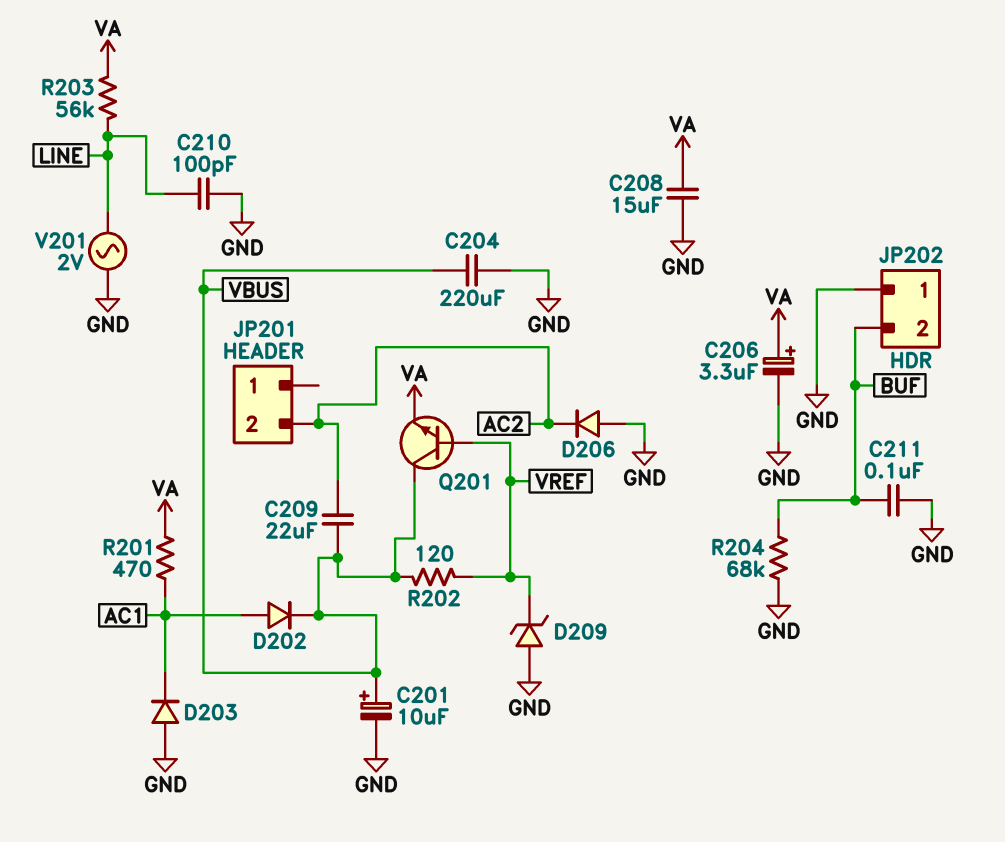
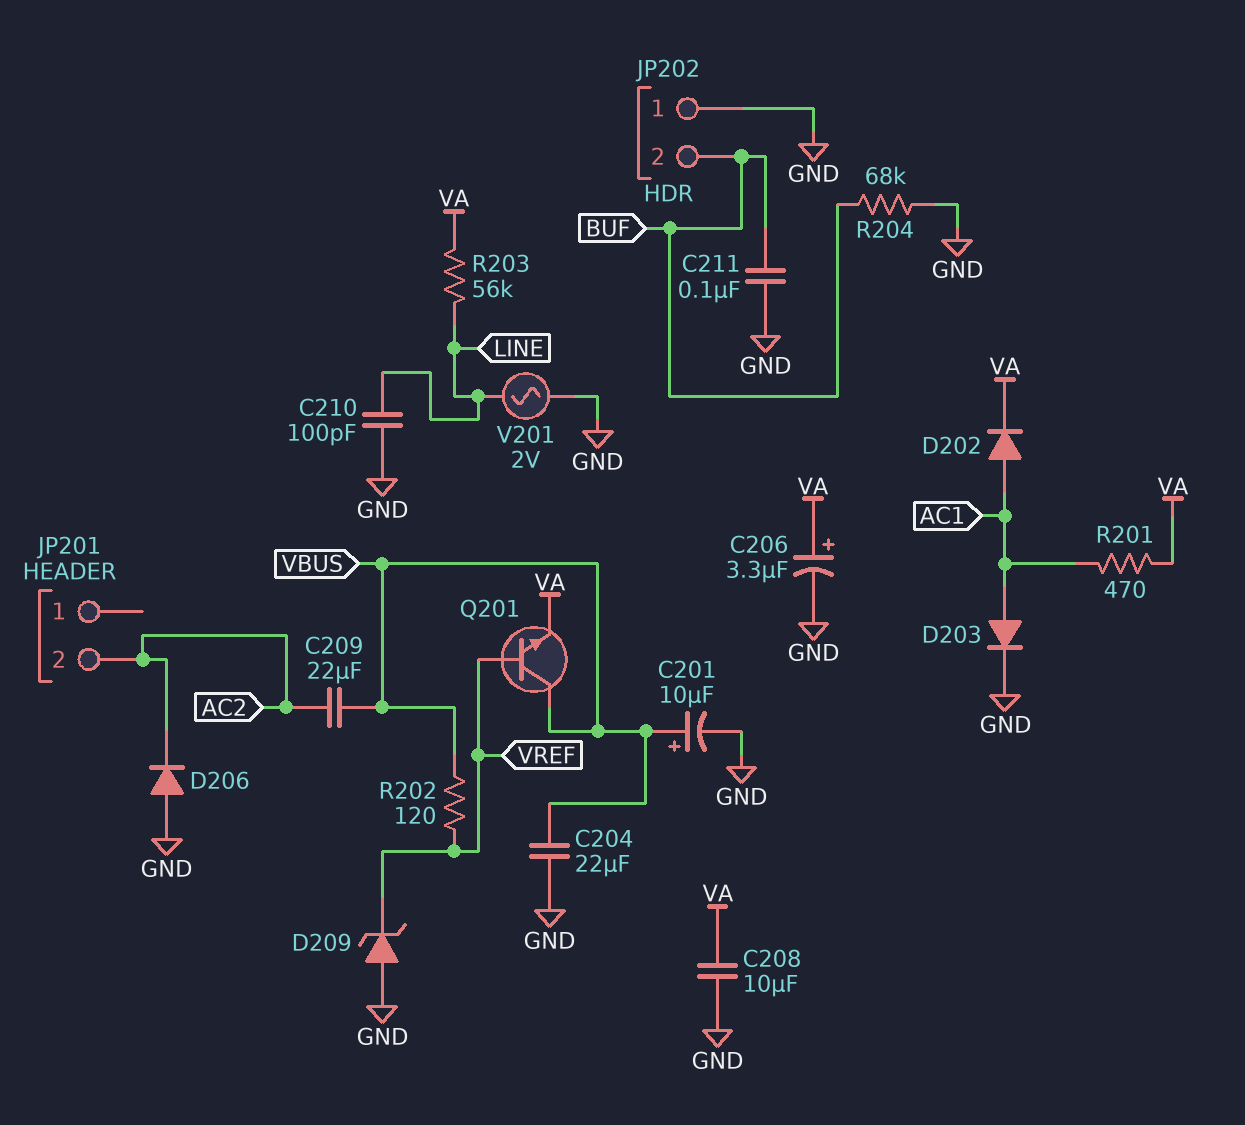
C204: 220uF (GND, VBUS) -> 22uF (GND, VBUS)
C208: 15uF (GND, VA) -> 10uF (GND, VA)
D202: diode (A AC1, K VBUS) -> diode (A AC1, K VA)
D203: diode (A GND, K AC1) -> diode (A AC1, K GND)

